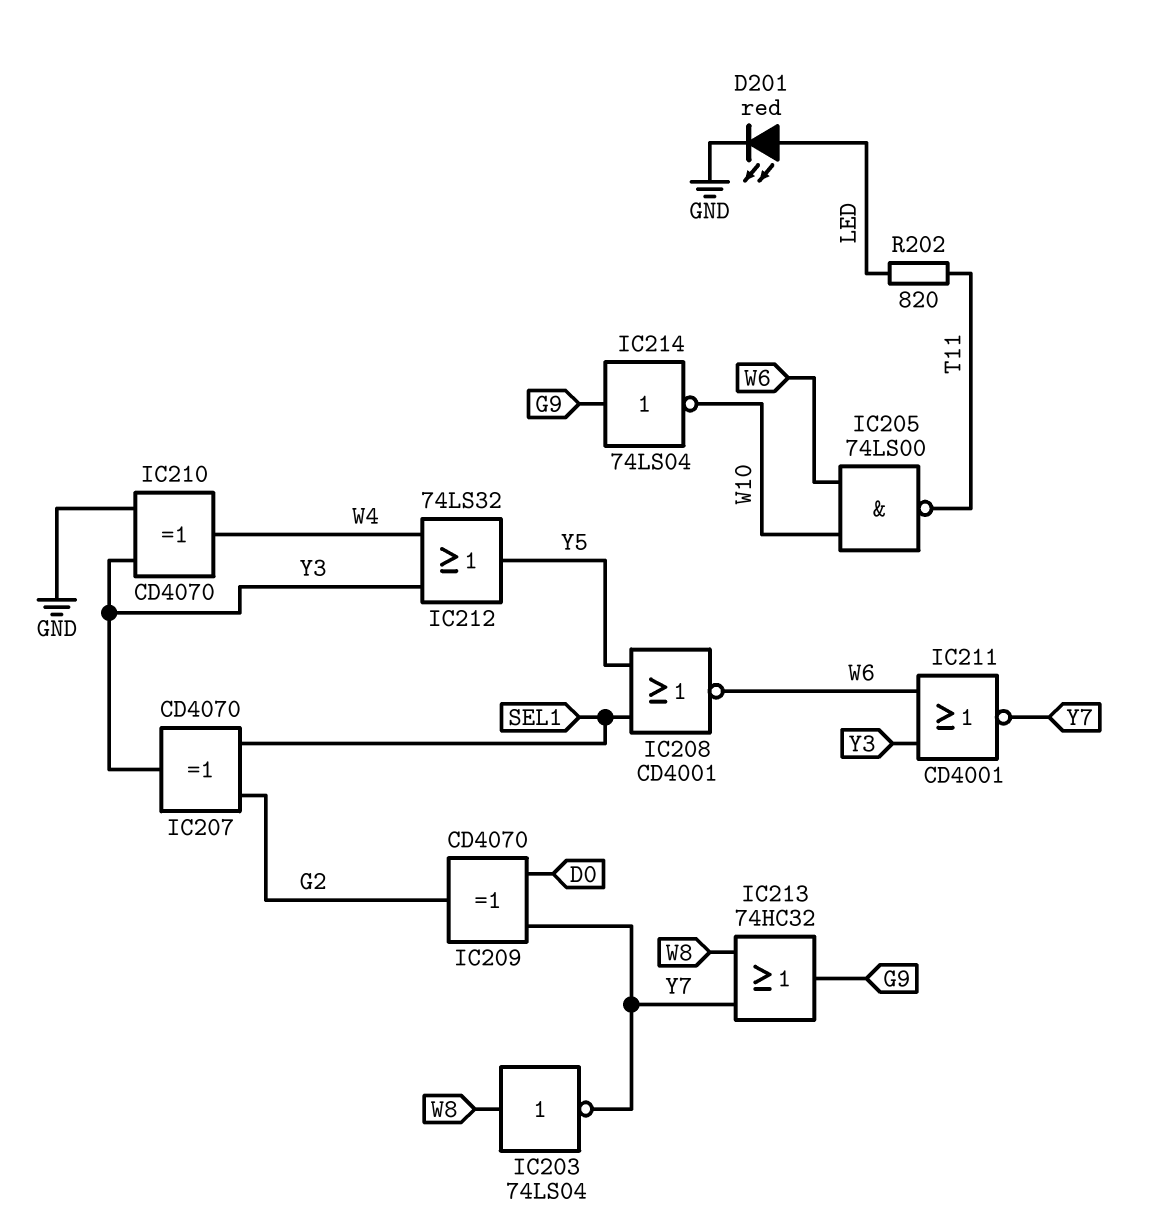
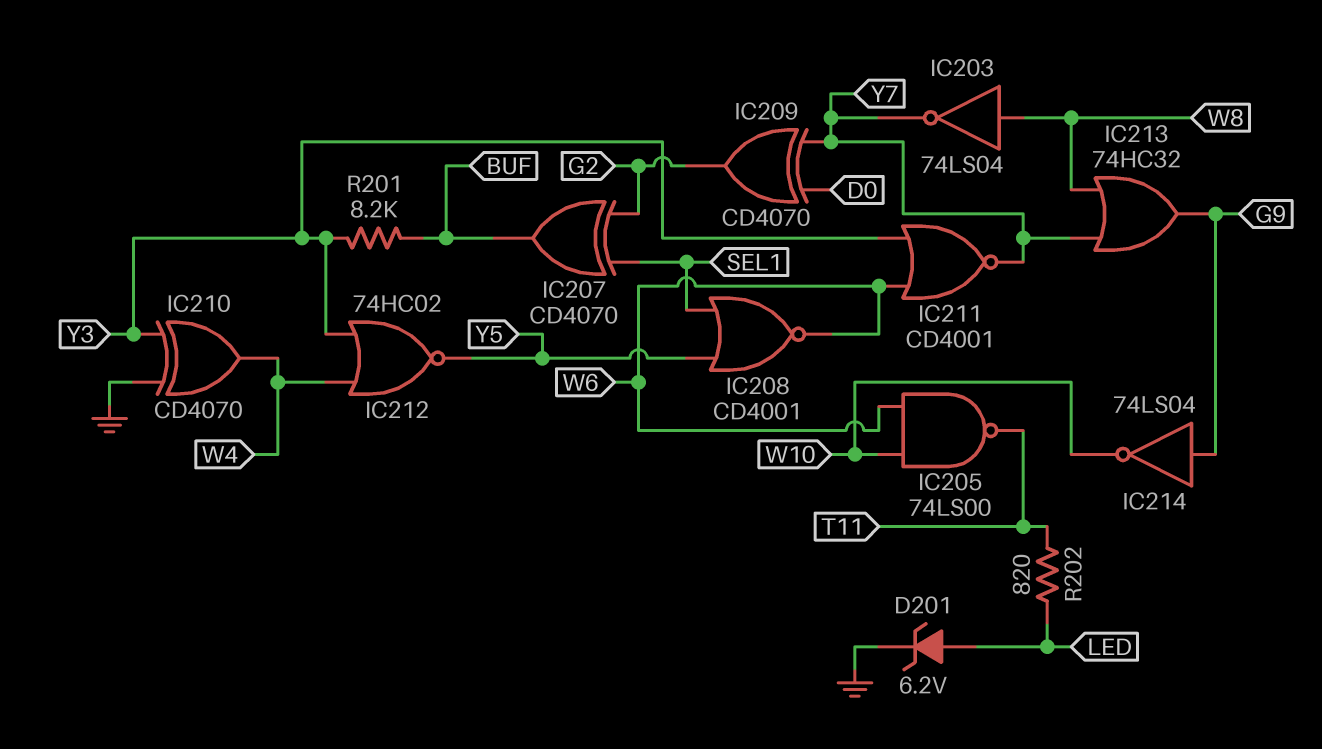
D201: LED red (A LED, K GND) -> zener 6.2V (A LED, K GND)
IC207: XOR CD4070 (in G2, in SEL1, out Y3) -> XOR CD4070 (in G2, in SEL1, out BUF)
IC212: OR 74LS32 (in W4, in Y3, out Y5) -> NOR 74HC02 (in W4, in Y3, out Y5)
R201: none -> 8.2k (BUF, Y3)

